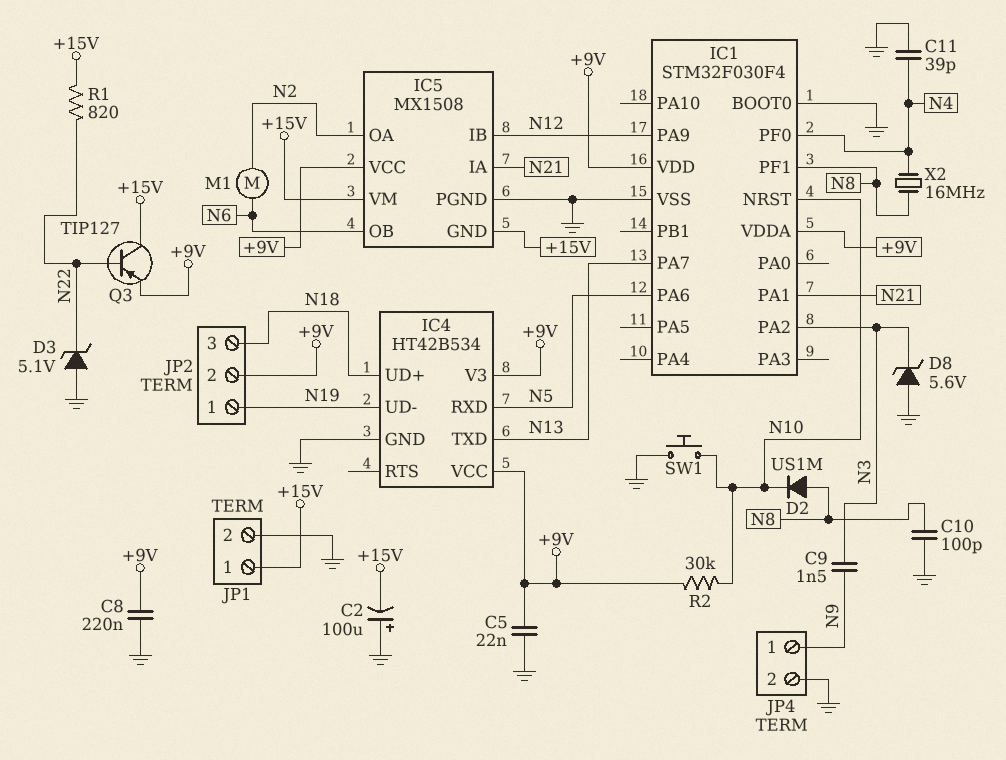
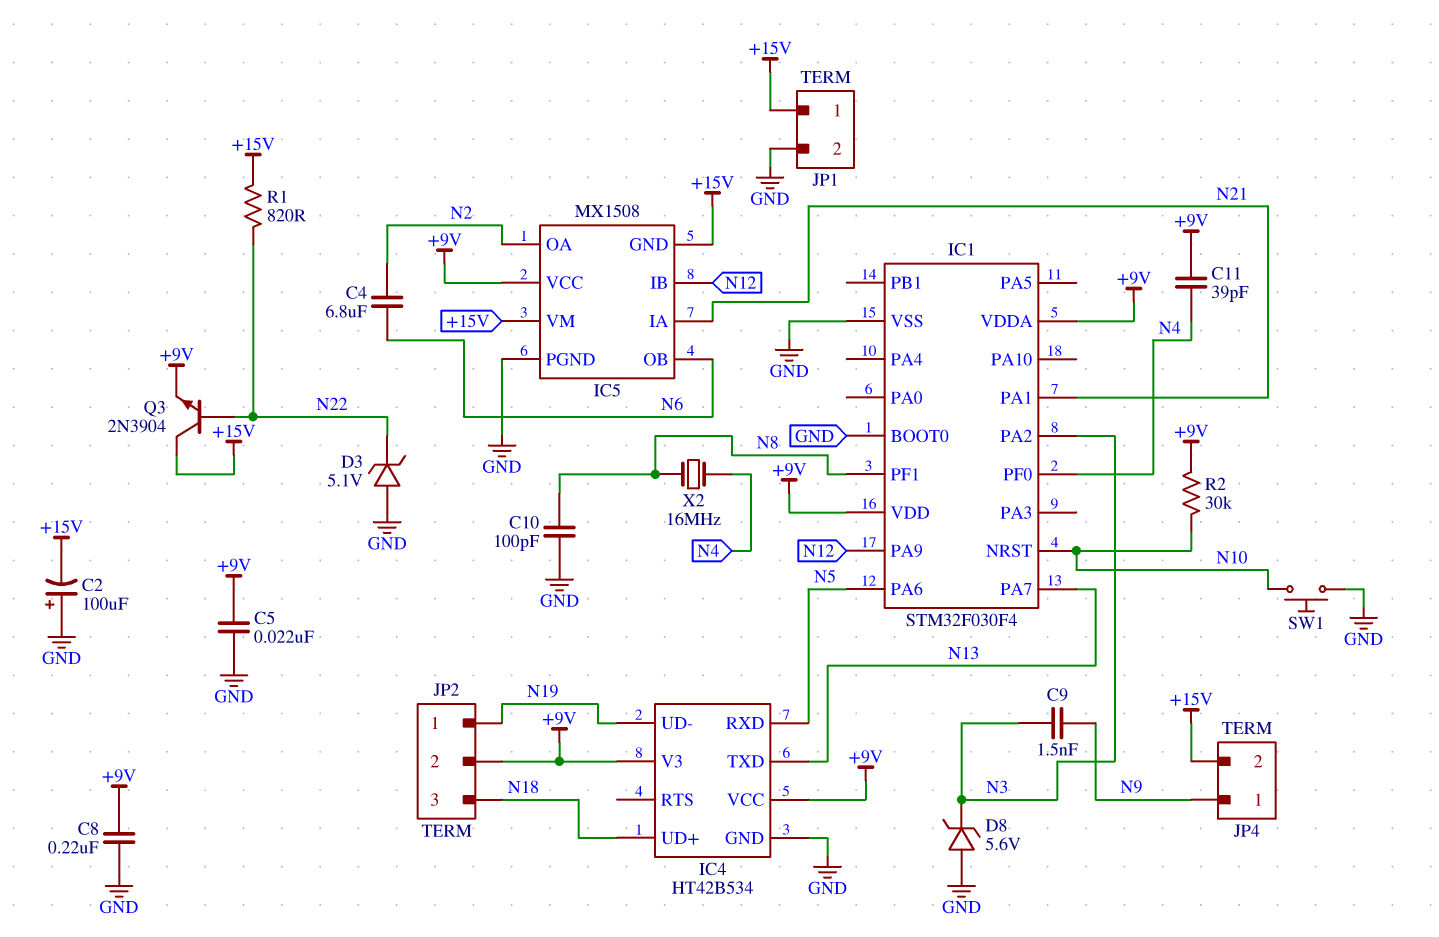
C4: none -> 6.8uF (N2, N6)
C11: 39pF (GND, N4) -> 39pF (+9V, N4)
D2: diode US1M (A N8, K N10) -> none
JP4 pin 2: GND -> +15V
M1: motor (N2, N6) -> none
Q3: PNP TIP127 (B N22, C +15V, E +9V) -> NPN 2N3904 (B N22, C +15V, E +9V)

